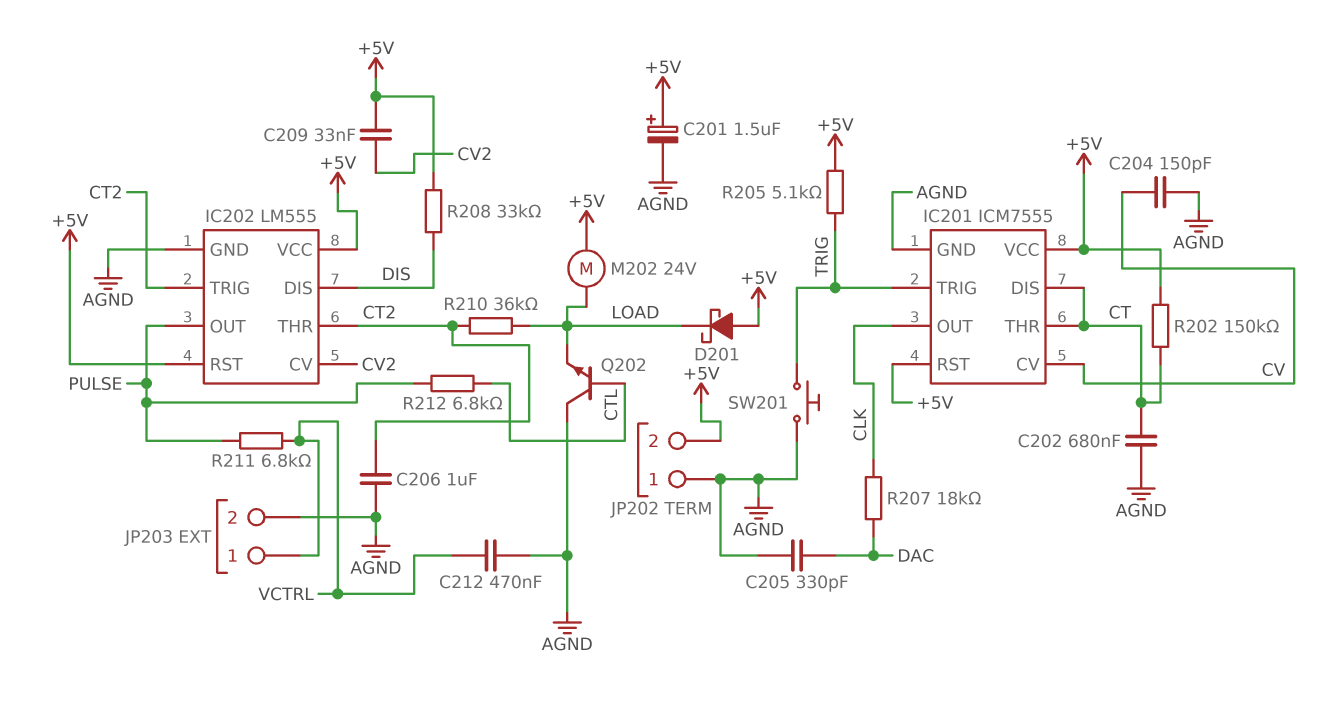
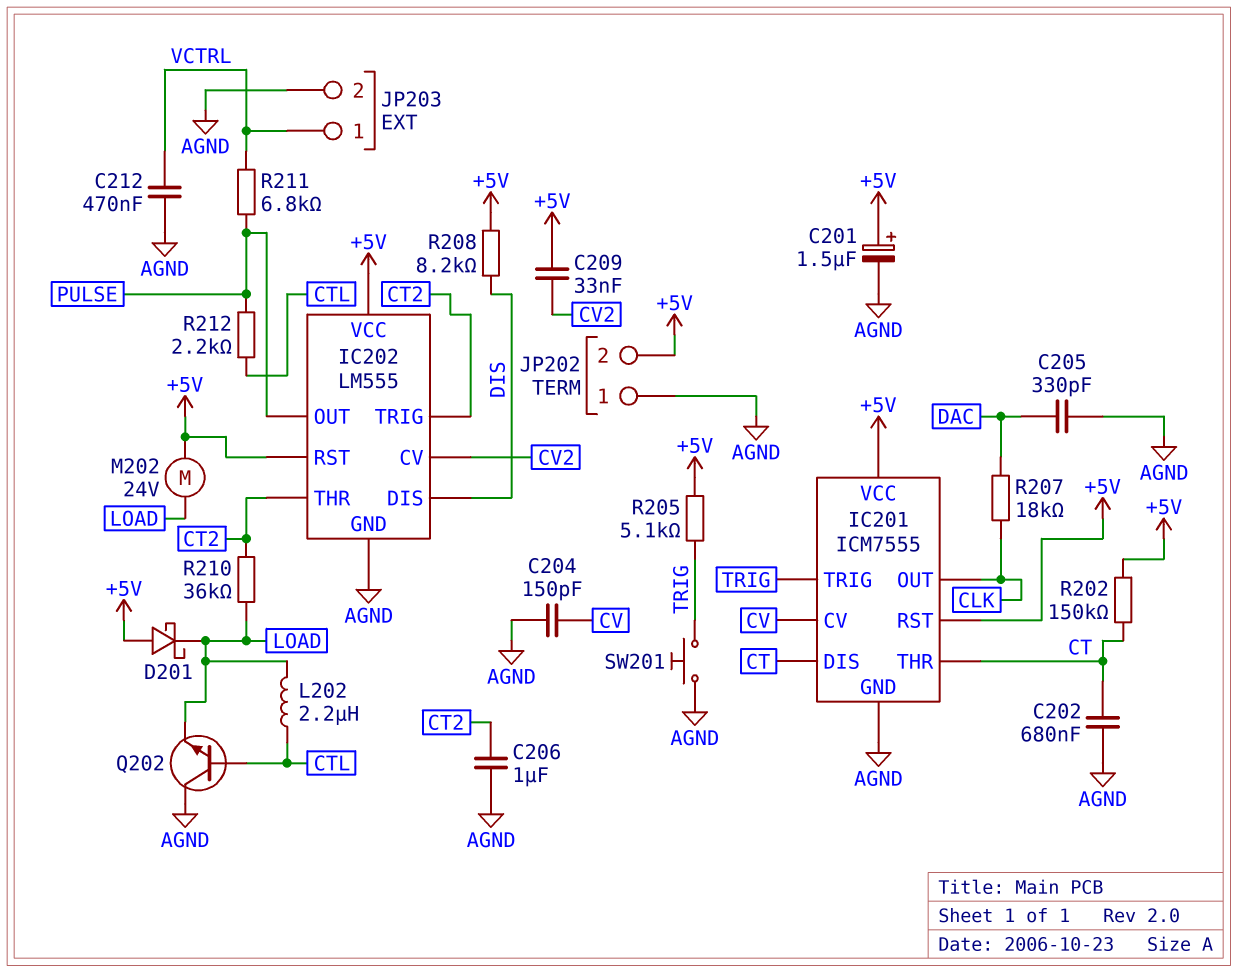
L202: none -> 2.2uH (CTL, LOAD)
R208: 33k (+5V, DIS) -> 8.2k (+5V, DIS)
R212: 6.8k (CTL, PULSE) -> 2.2k (CTL, PULSE)

